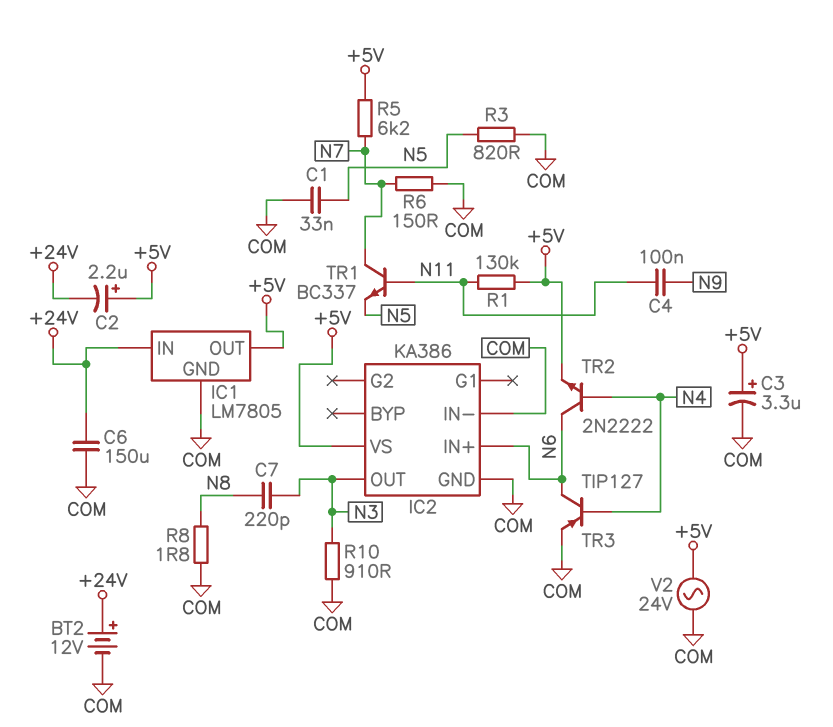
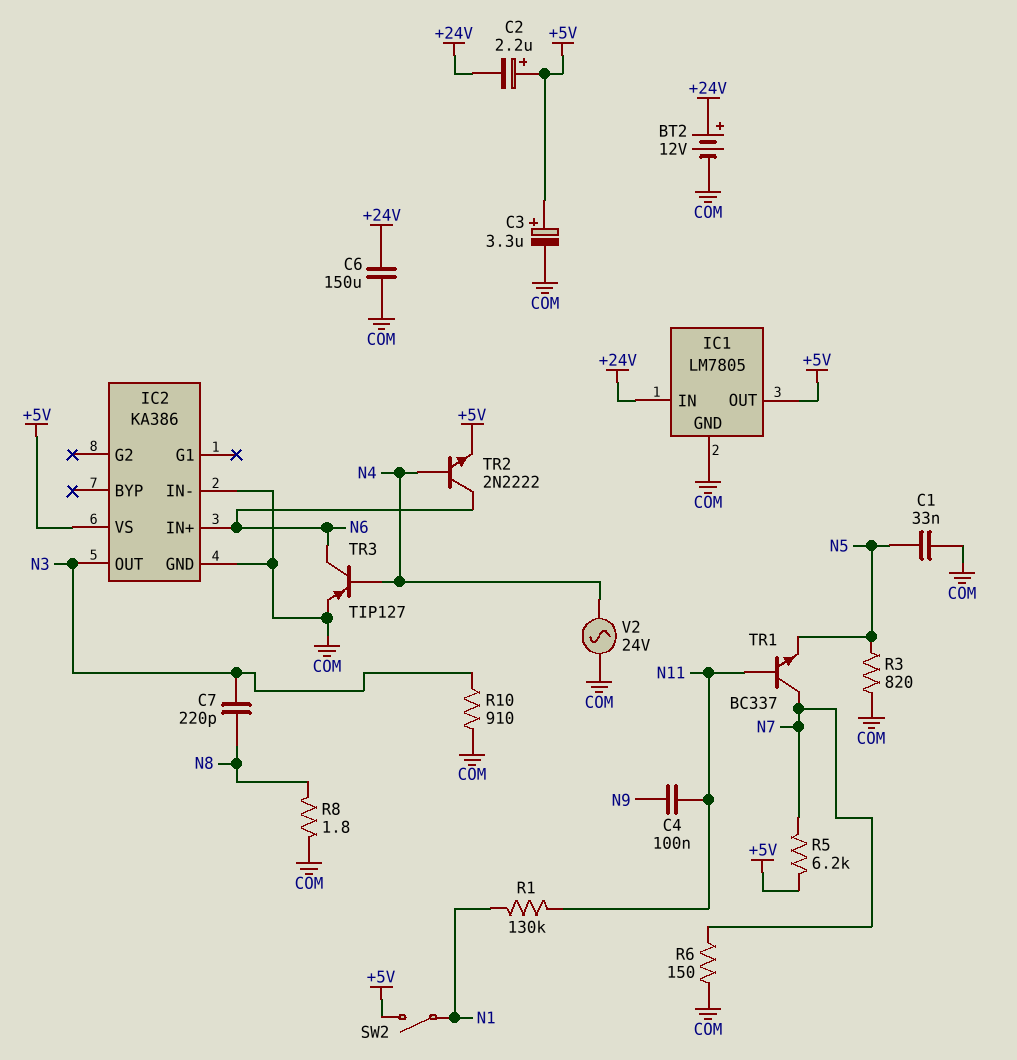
R1: 130k (+5V, N11) -> 130k (N1, N11)
SW2: none -> switch (+5V, N1)
V2: AC 24V (+5V, COM) -> AC 24V (COM, N4)

